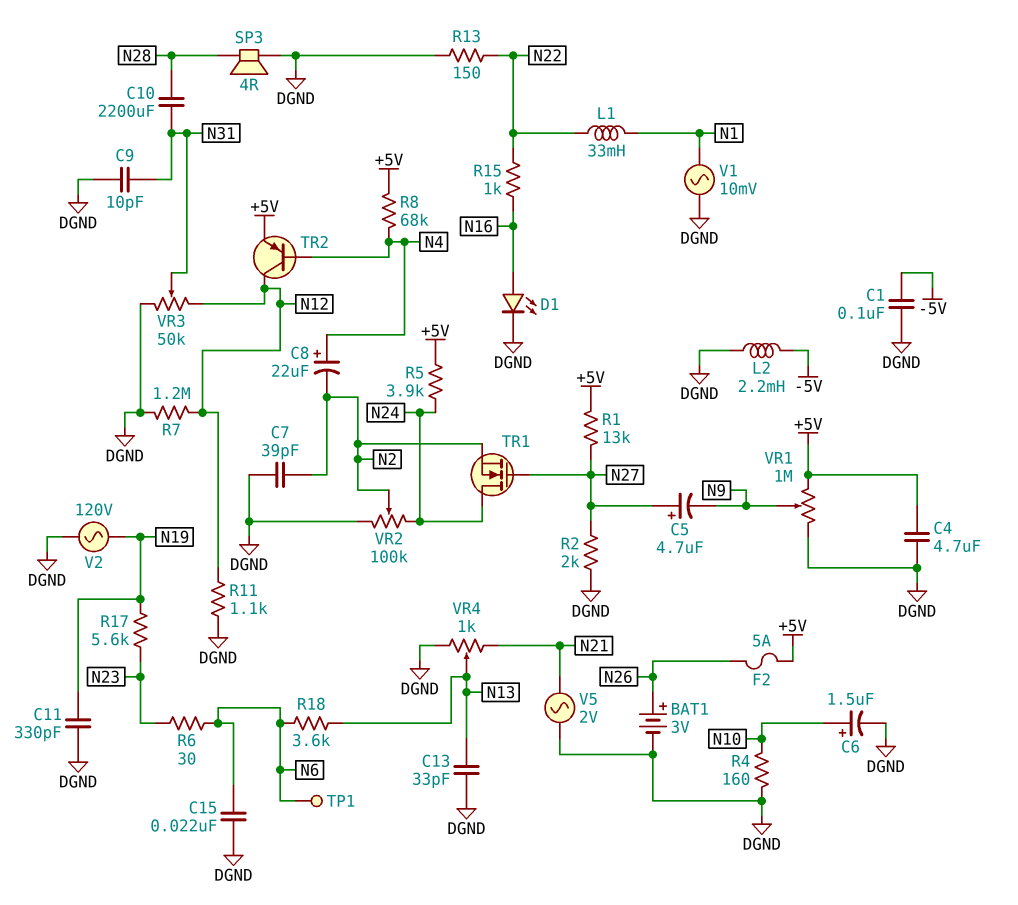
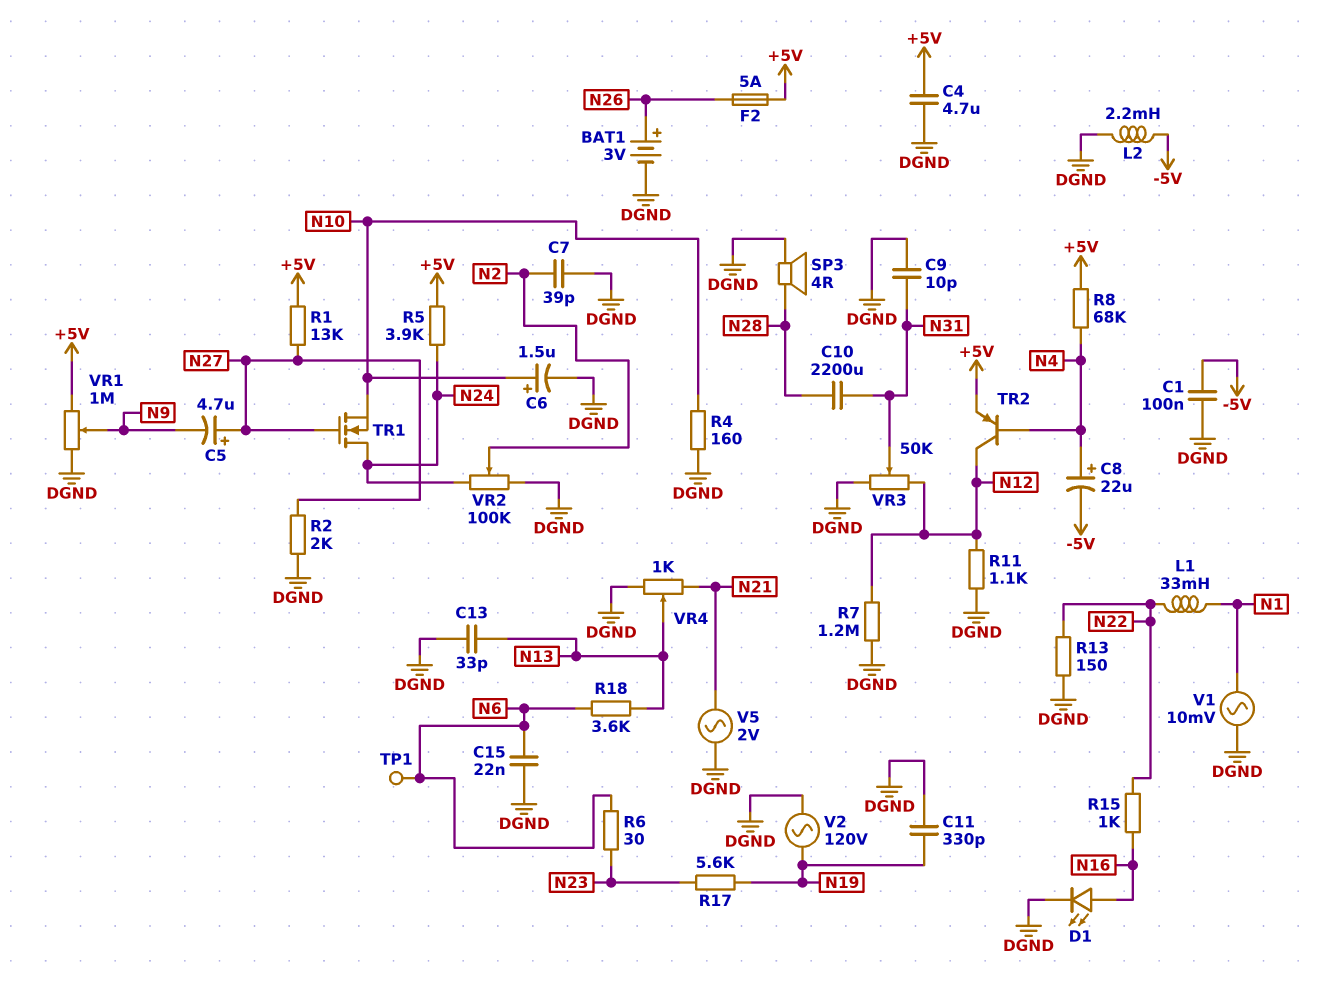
C8: 22uF (plus N4, minus N2) -> 22uF (plus N4, minus -5V)
TR1: NMOS (G N27, D N24, S N2) -> NMOS (G N27, D N24, S N10)

